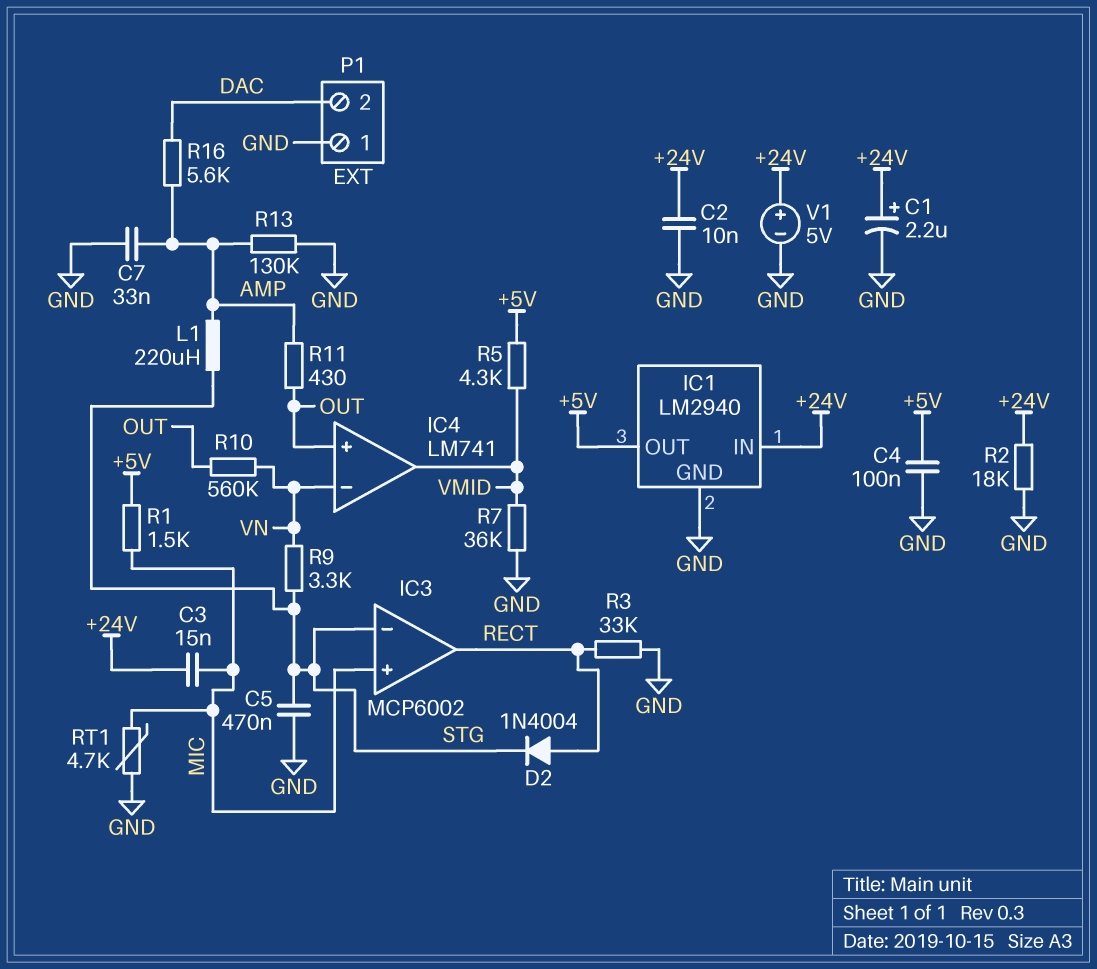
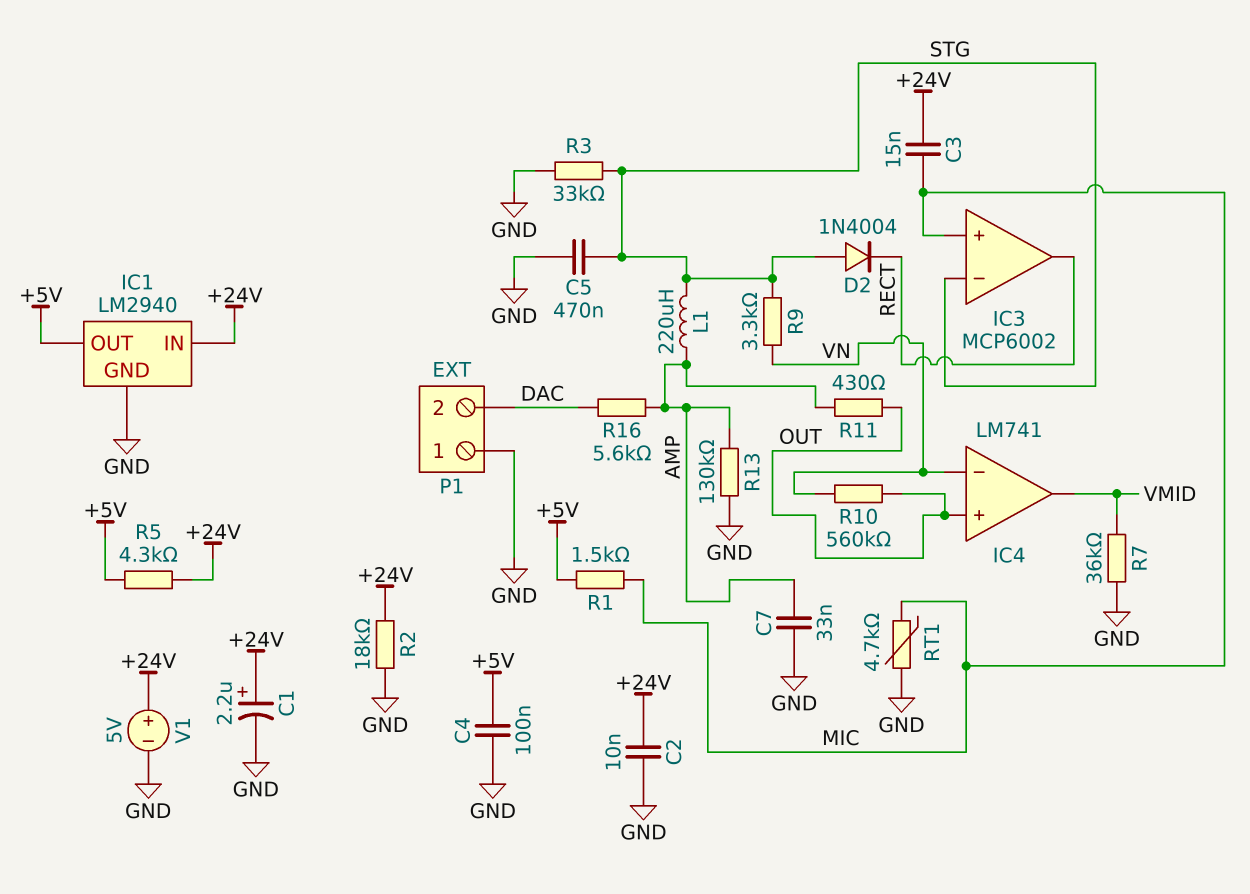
D2: diode 1N4004 (A RECT, K STG) -> diode 1N4004 (A STG, K RECT)
R3: 33k (GND, RECT) -> 33k (GND, STG)
R5: 4.3k (+5V, VMID) -> 4.3k (+5V, +24V)

